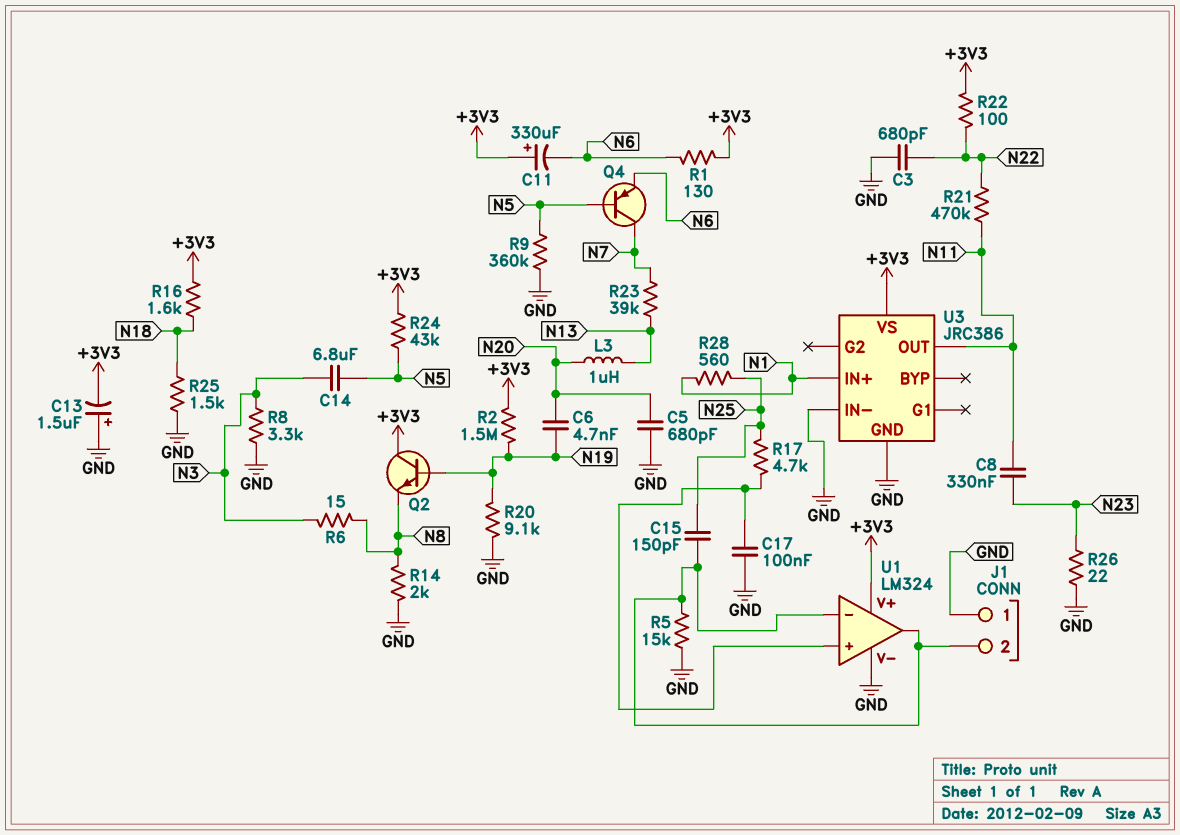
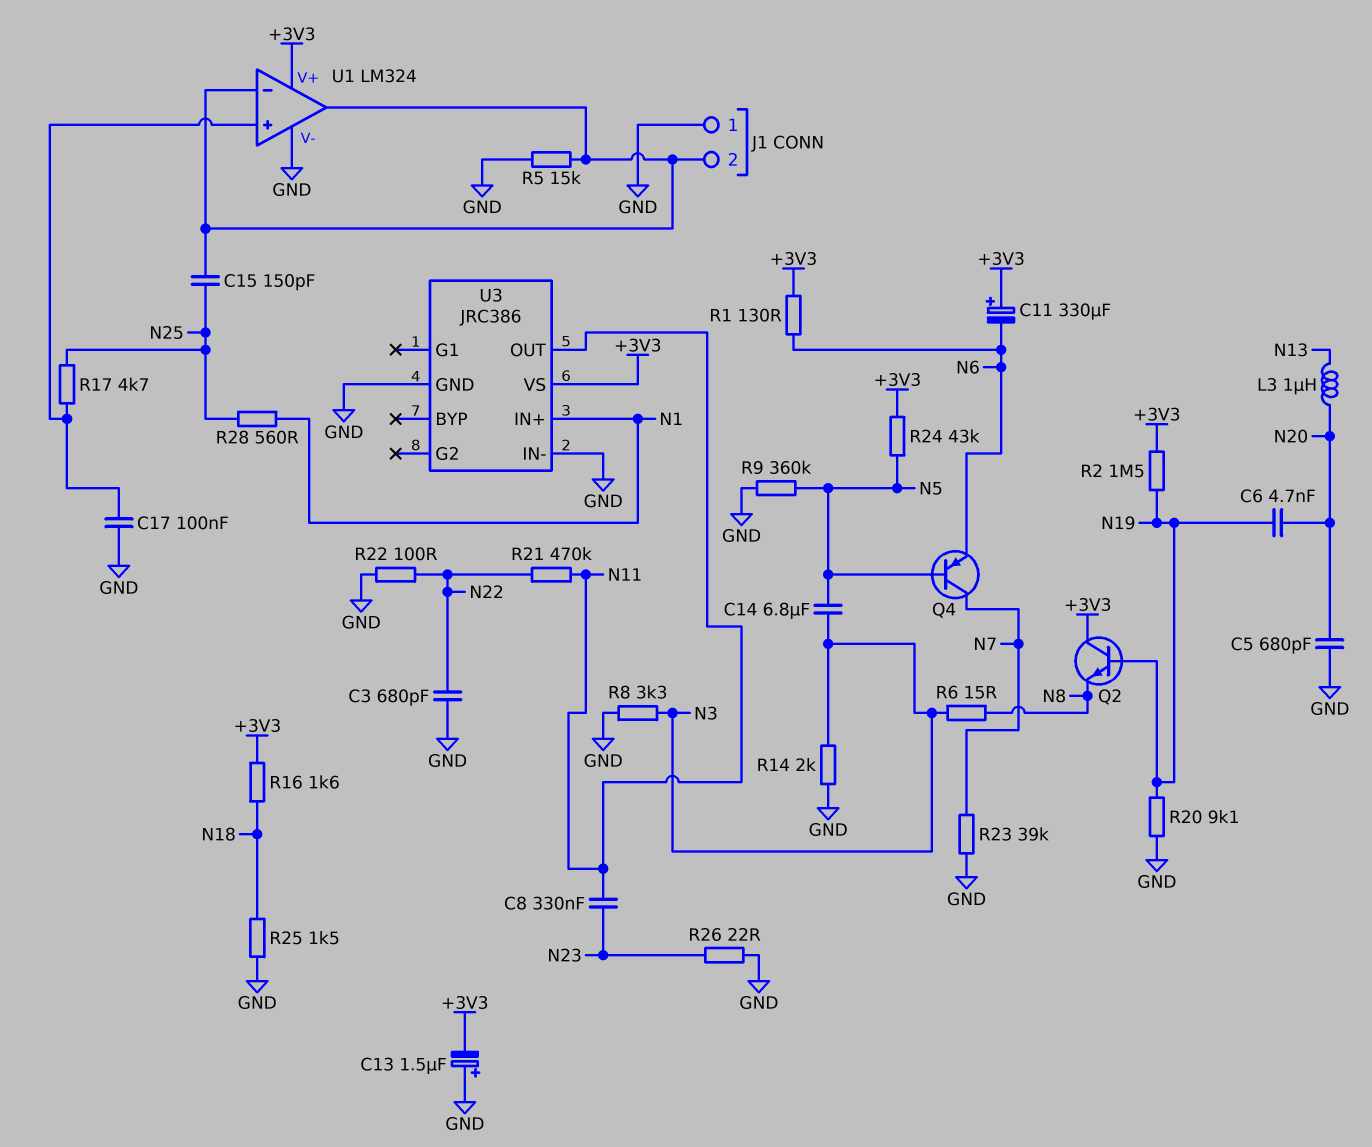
R14: 2k (GND, N8) -> 2k (GND, N3)
R22: 100 (+3V3, N22) -> 100 (GND, N22)
R23: 39k (N7, N13) -> 39k (GND, N7)

